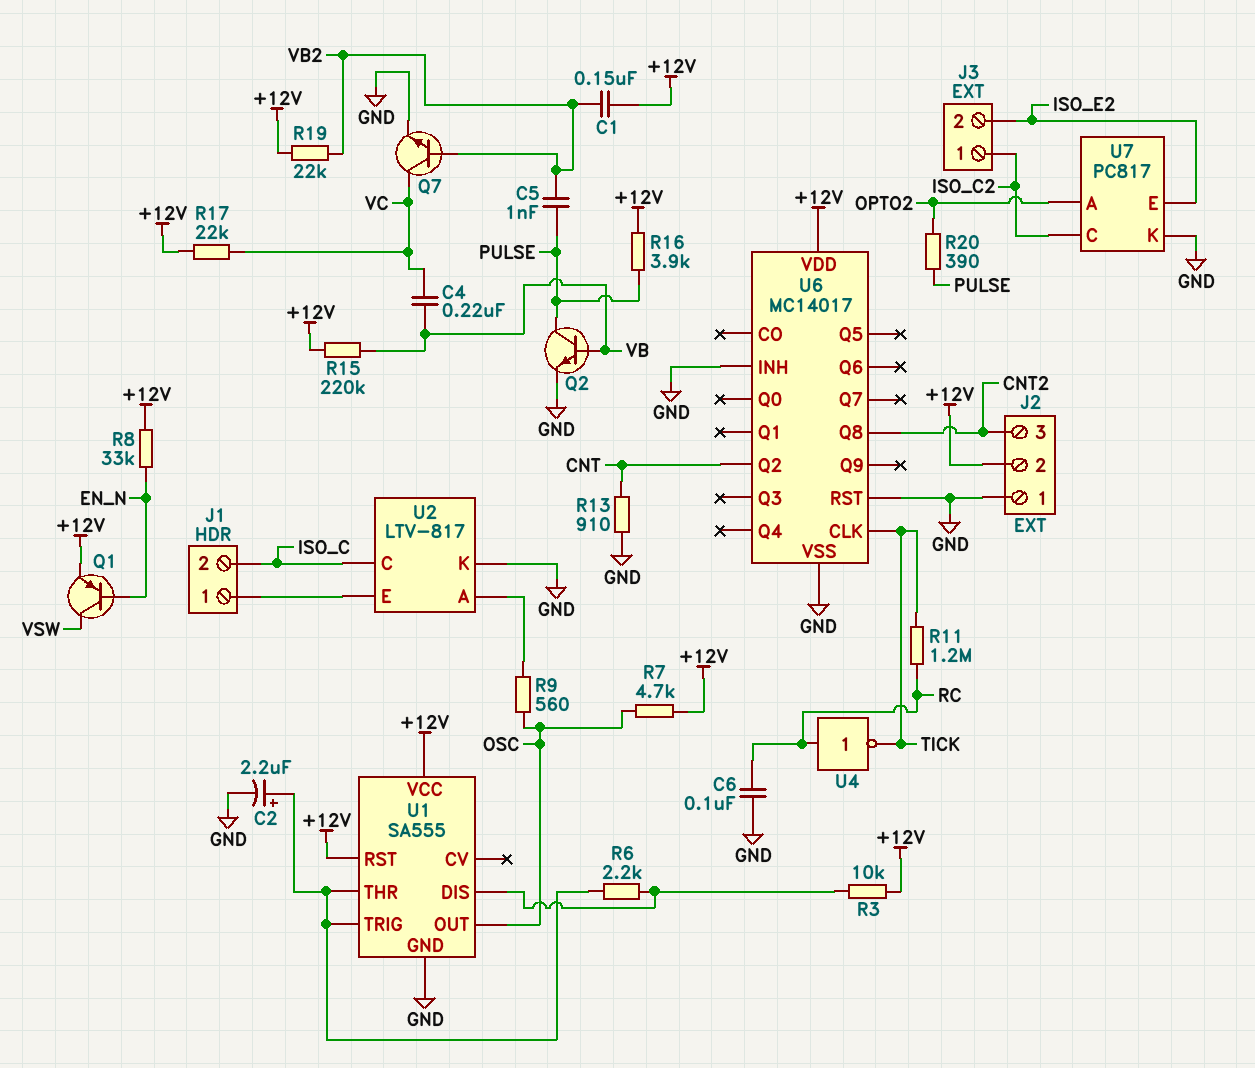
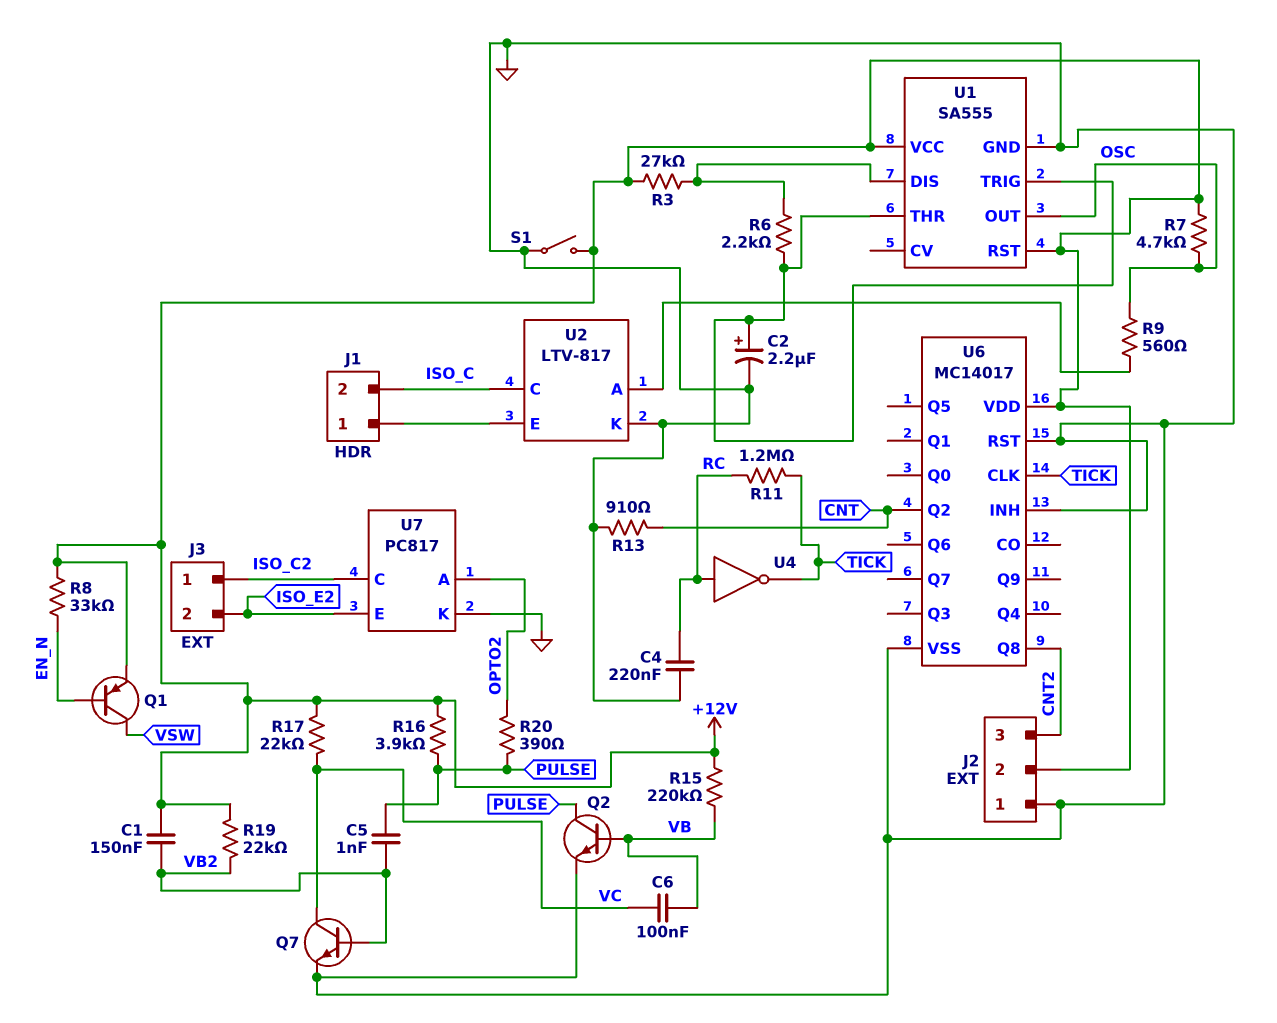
C4: 220nF (VB, VC) -> 220nF (GND, RC)
C6: 100nF (GND, RC) -> 100nF (VB, VC)
R3: 10k (+12V, U1/DIS) -> 27k (+12V, U1/DIS)
S1: none -> switch (+12V, GND)

